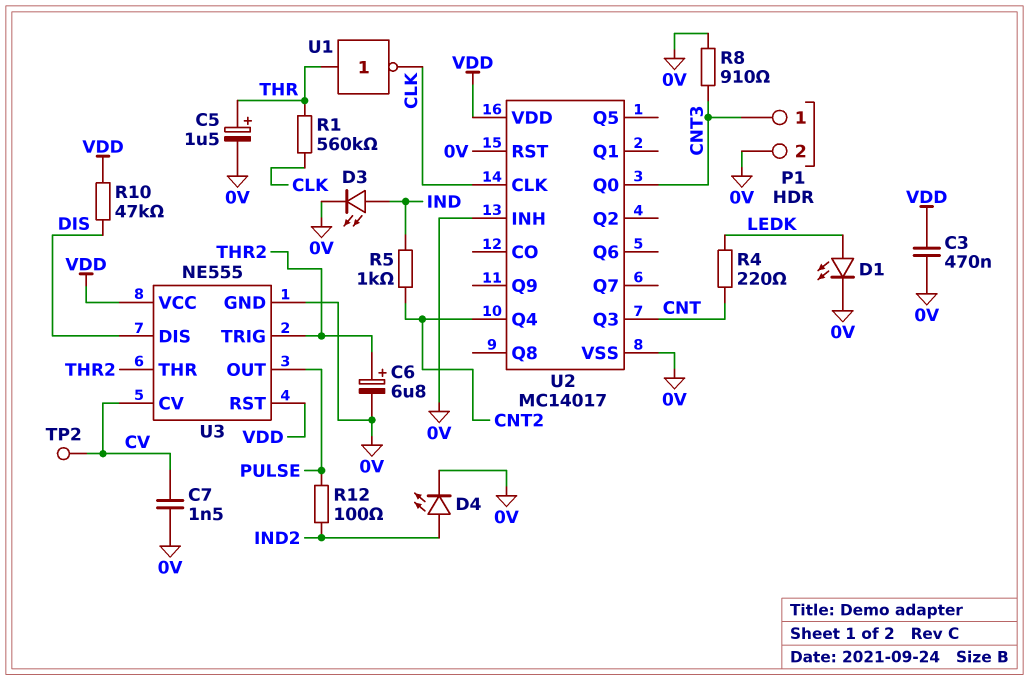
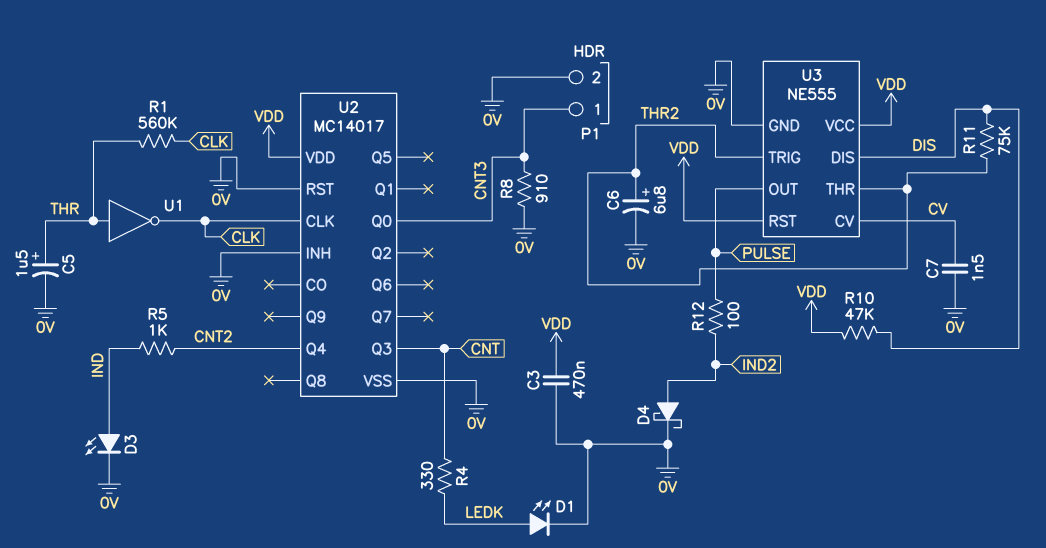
D4: LED (A IND2, K 0V) -> schottky (A IND2, K 0V)
R4: 220 (CNT, LEDK) -> 330 (CNT, LEDK)
R11: none -> 75k (DIS, THR2)
TP2: test point (CV) -> none

